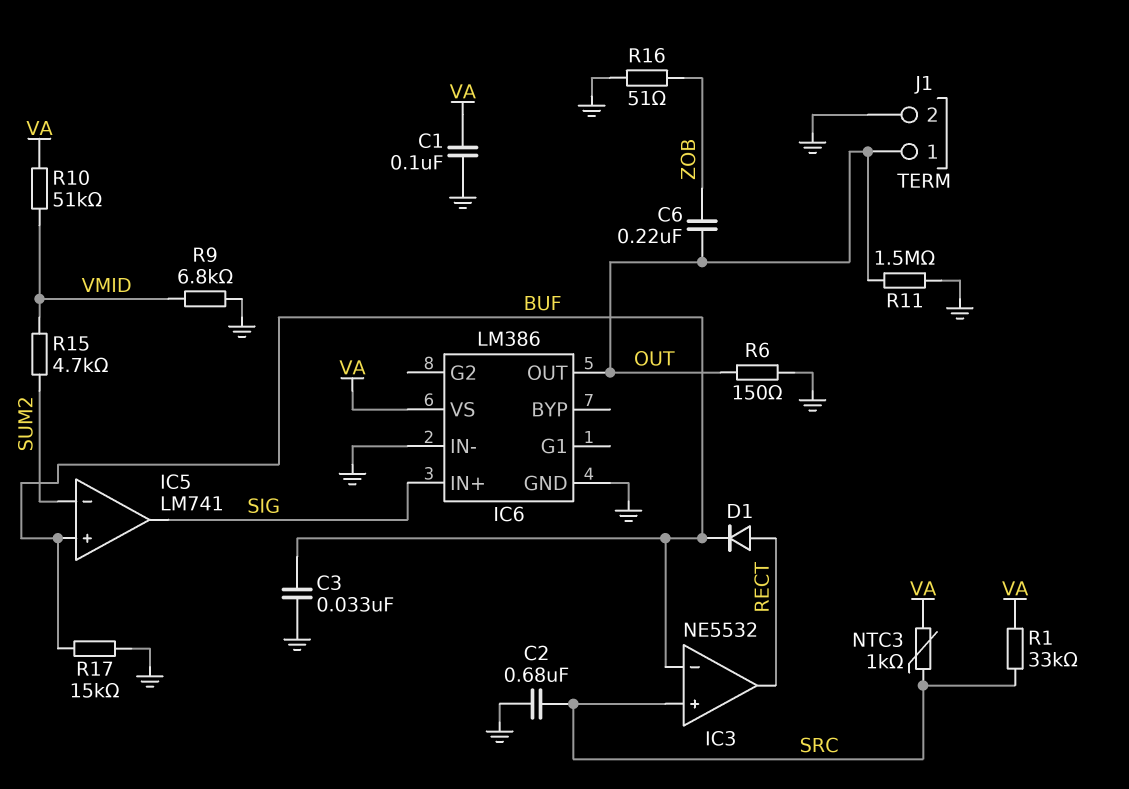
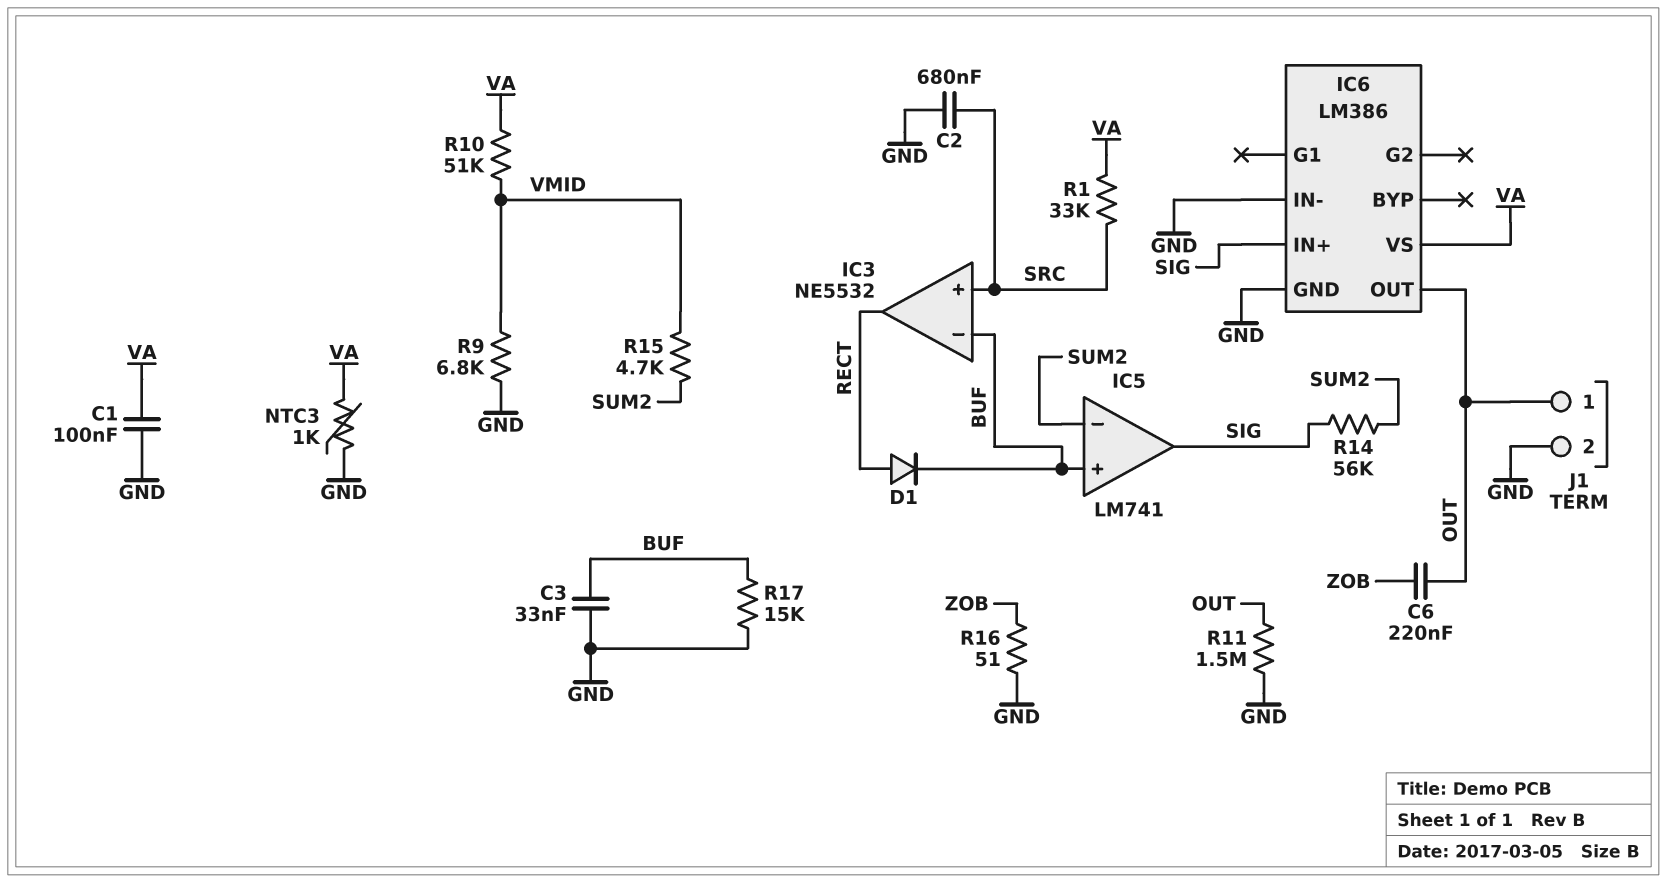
NTC3: 1k (SRC, VA) -> 1k (GND, VA)
R6: 150 (GND, OUT) -> none
R14: none -> 56k (SIG, SUM2)

